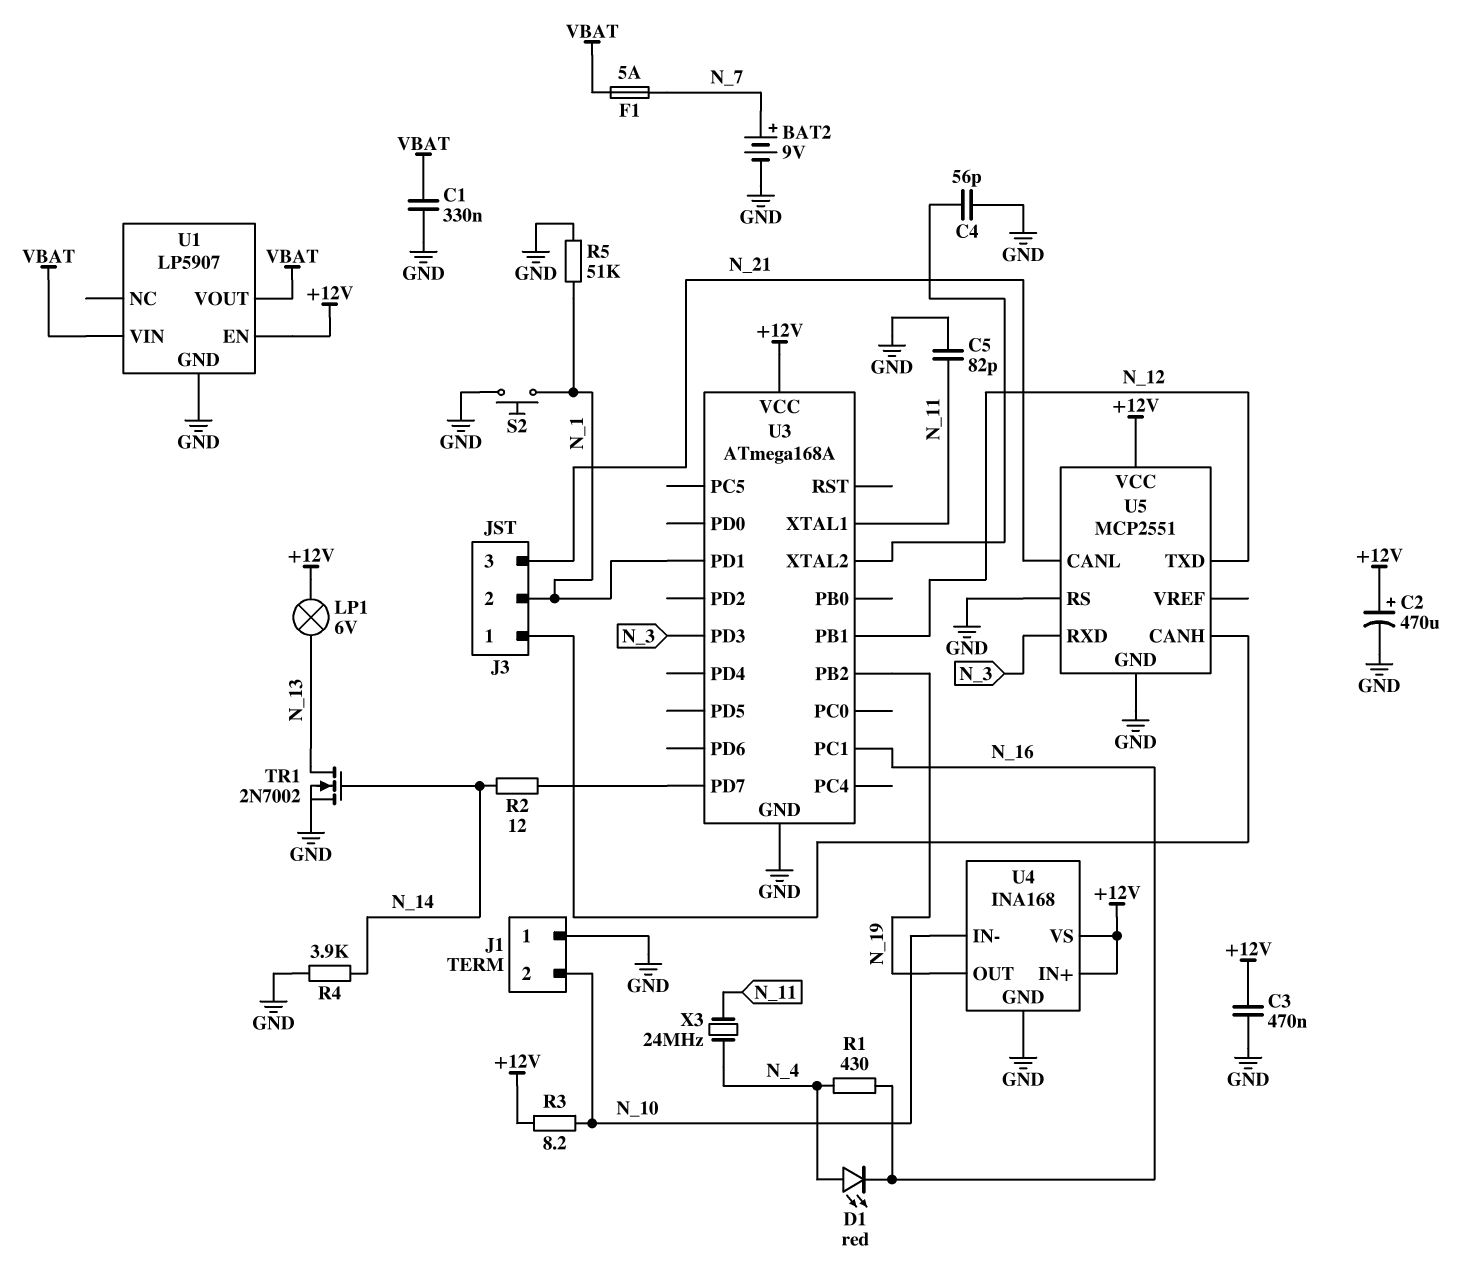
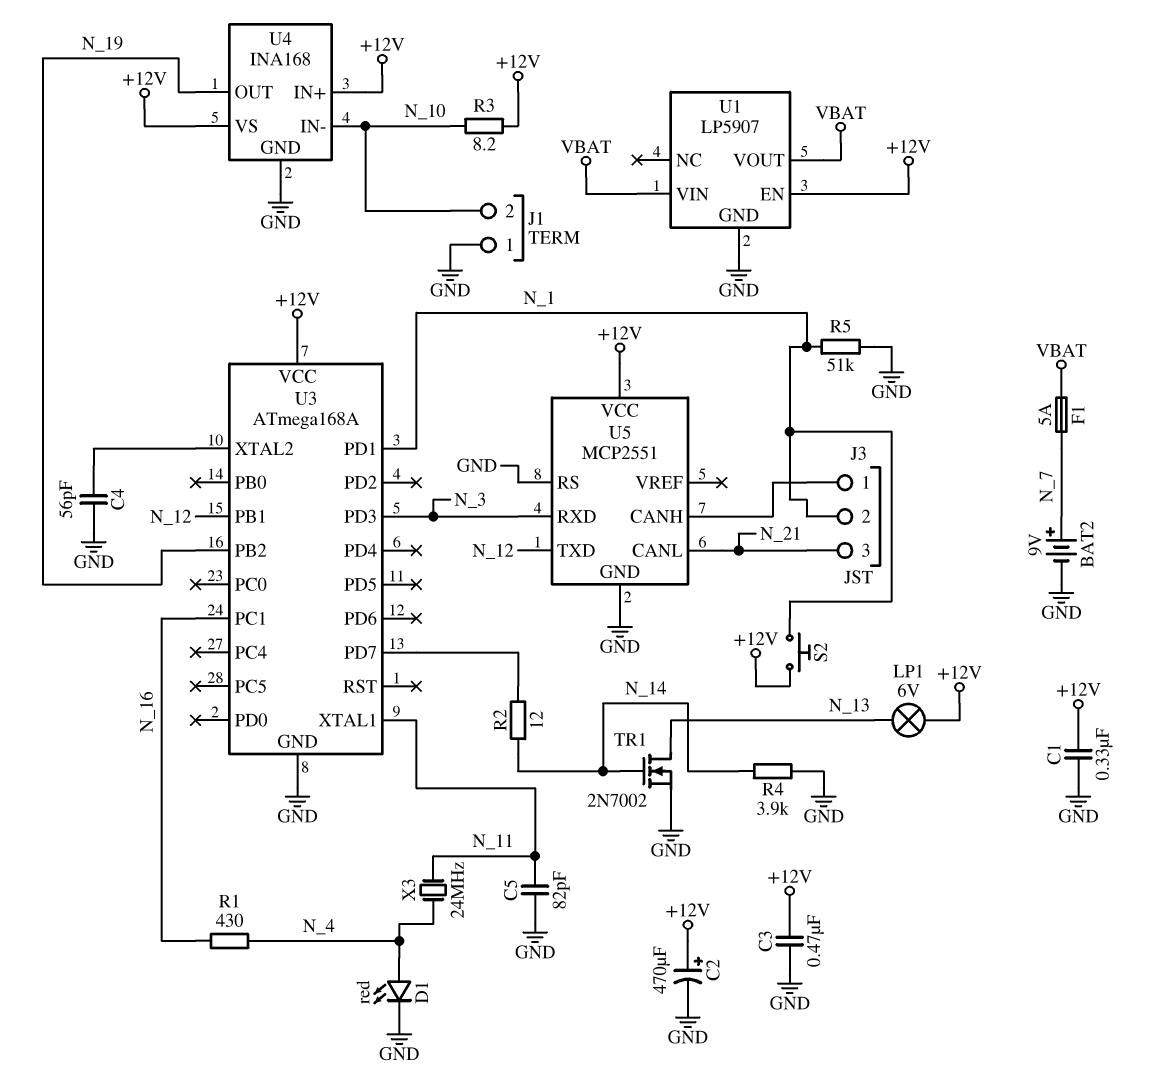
C1: 330nF (GND, VBAT) -> 330nF (+12V, GND)
D1: LED red (A N_4, K N_16) -> LED red (A N_4, K GND)
S2: button (GND, N_1) -> button (+12V, N_1)

